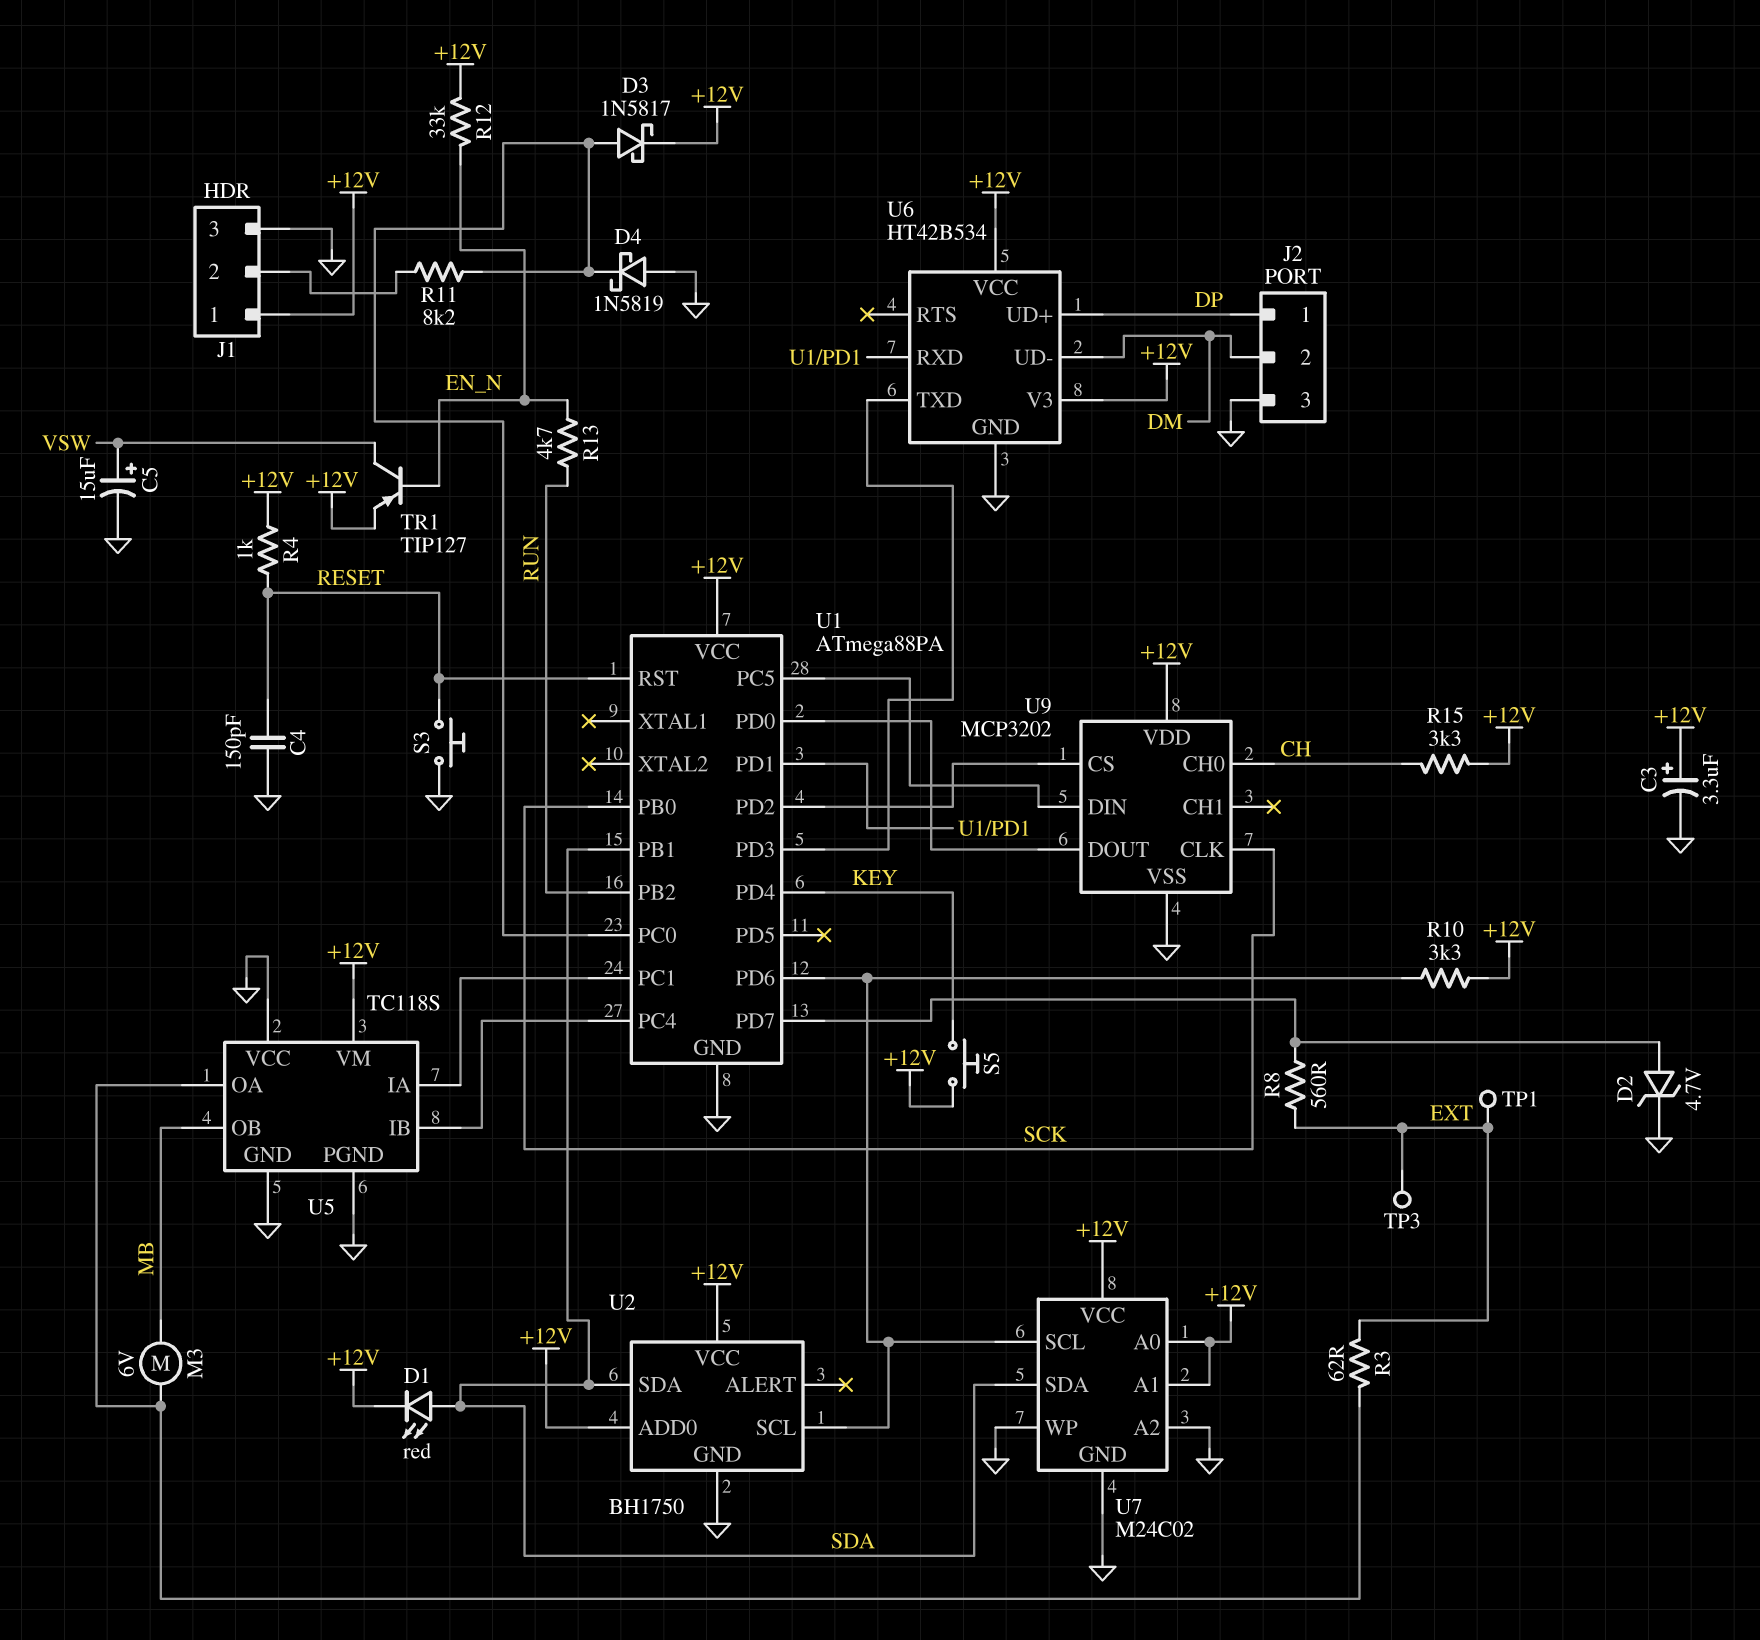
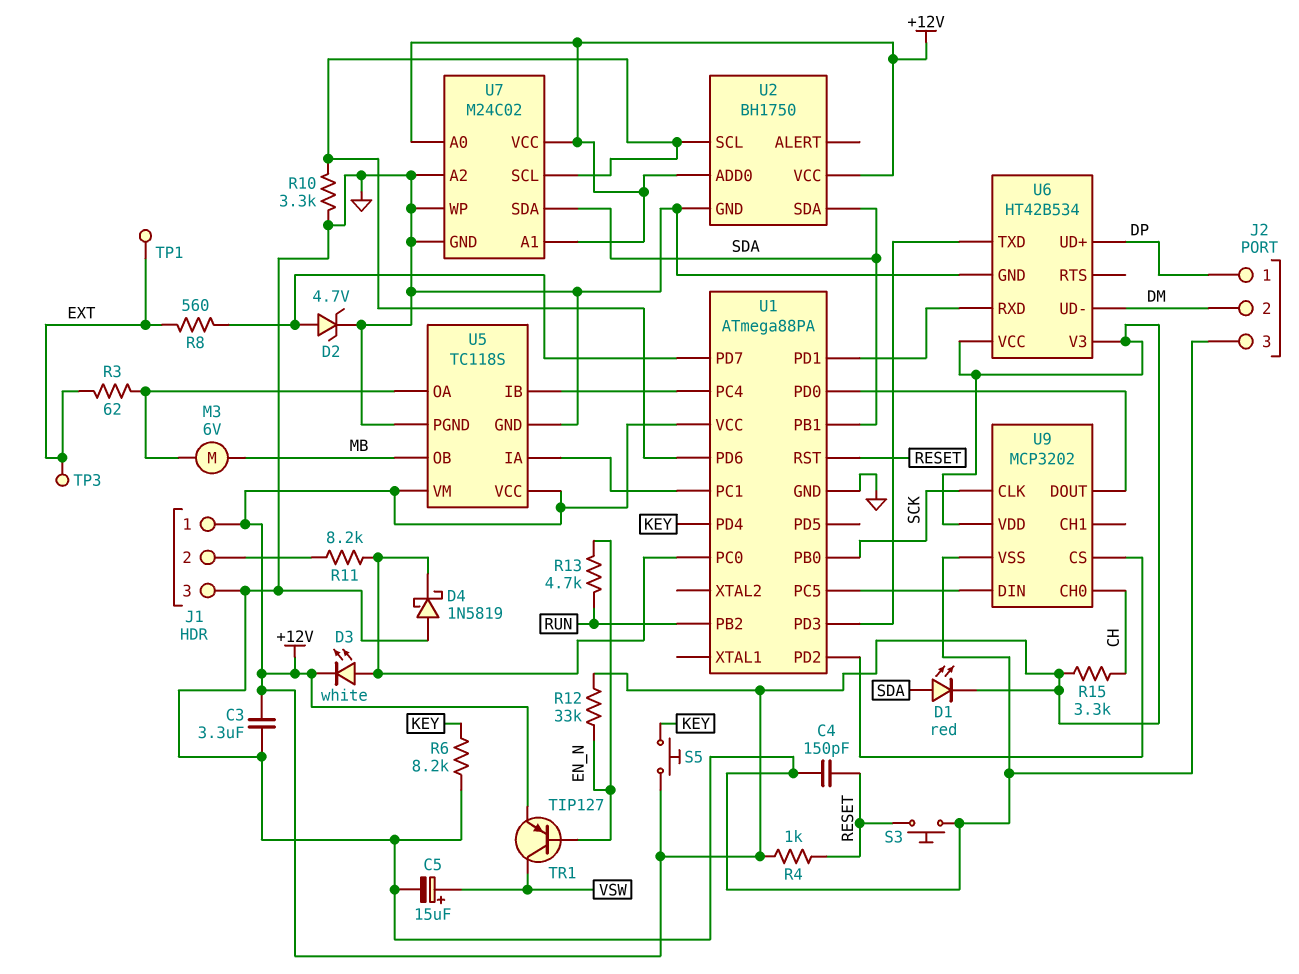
C3: 3.3uF (plus +12V, minus GND) -> 3.3uF (+12V, GND)
D3: schottky 1N5817 (A U1/PC0, K +12V) -> LED white (A U1/PC0, K +12V)
R6: none -> 8.2k (GND, KEY)
R10: 3.3k (+12V, U1/PD6) -> 3.3k (GND, U1/PD6)
U5 pin VCC: GND -> +12V

